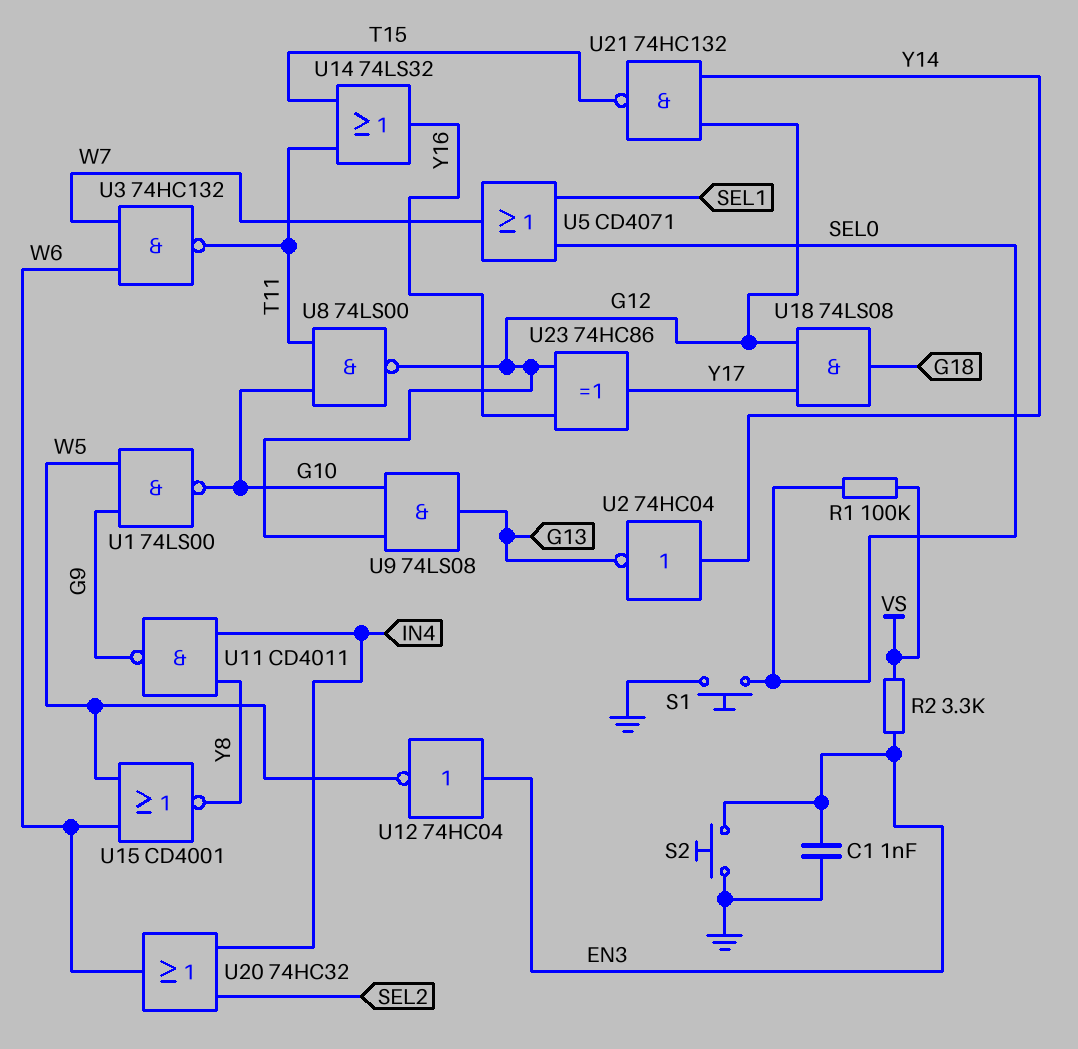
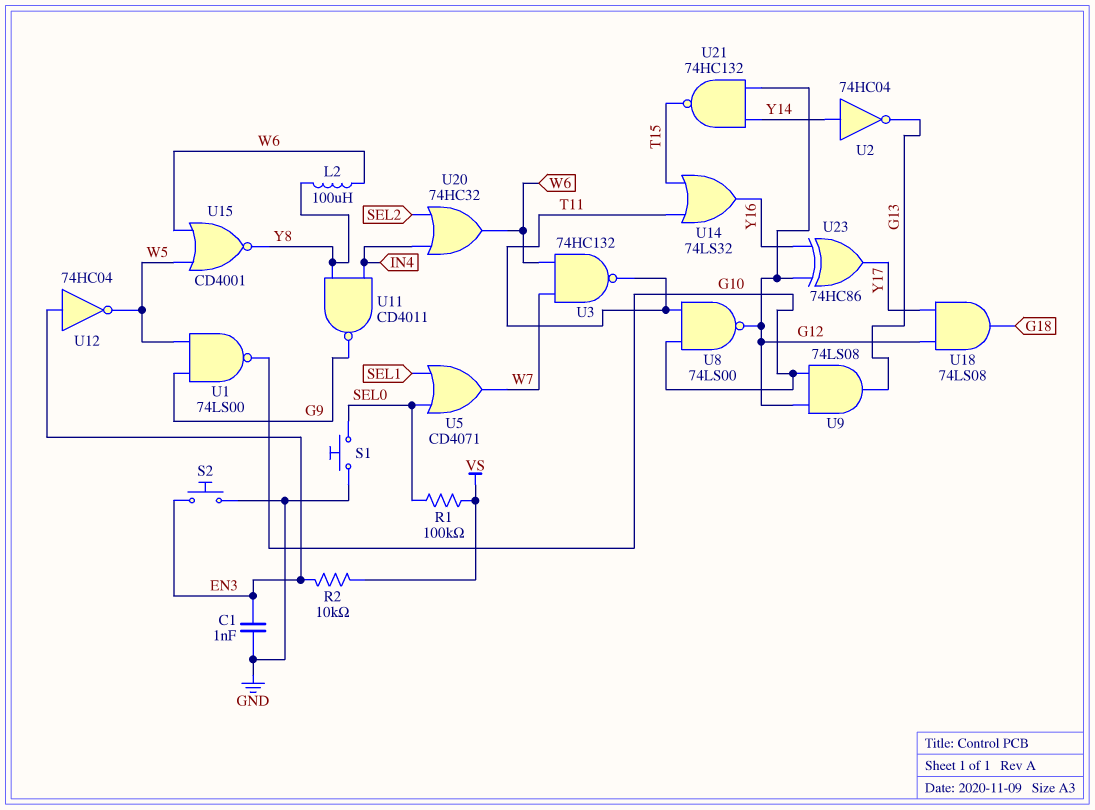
L2: none -> 100uH (W6, Y8)
R2: 3.3k (EN3, VS) -> 10k (EN3, VS)

